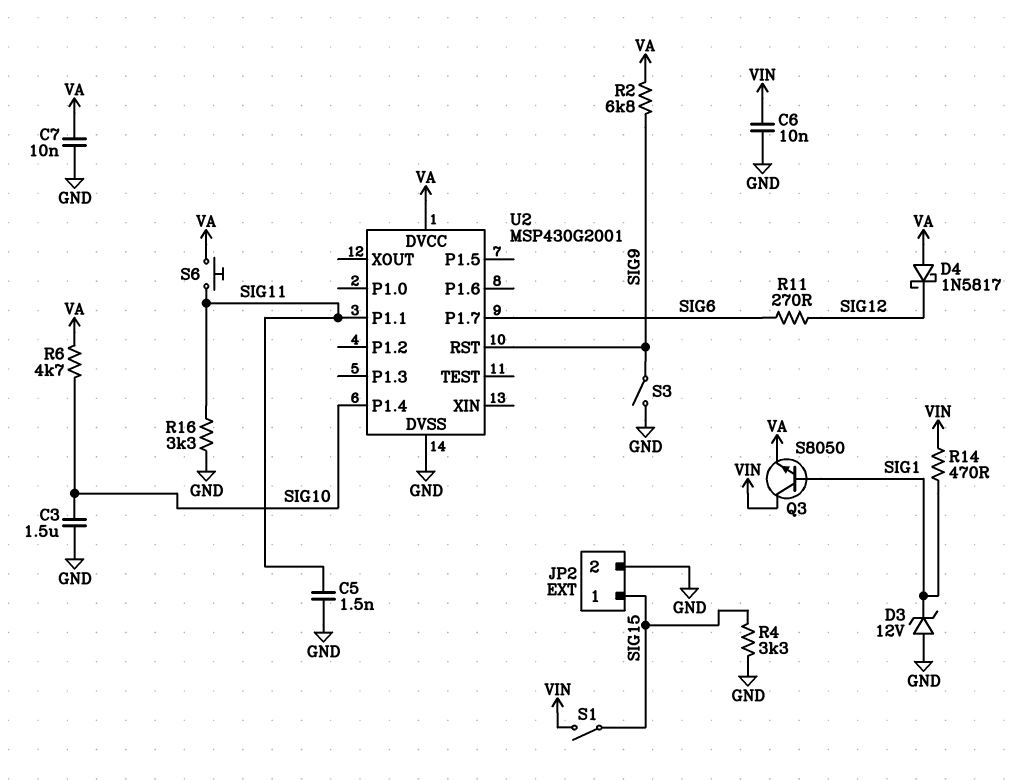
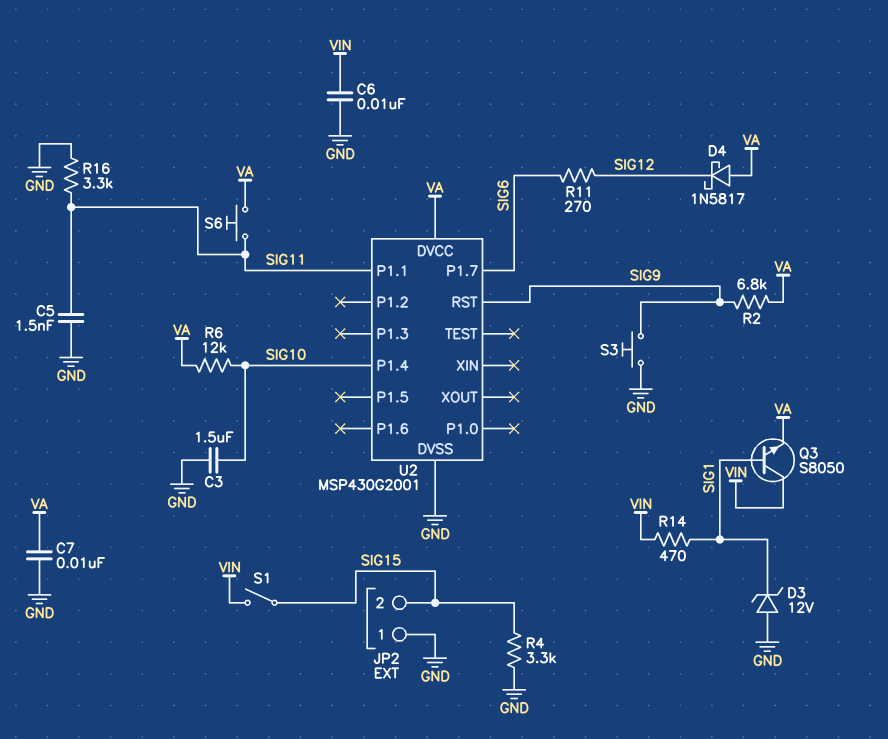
JP2 pin 1: SIG15 -> GND
JP2 pin 2: GND -> SIG15
R6: 4.7k (SIG10, VA) -> 12k (SIG10, VA)
S3: switch (GND, SIG9) -> button (GND, SIG9)

